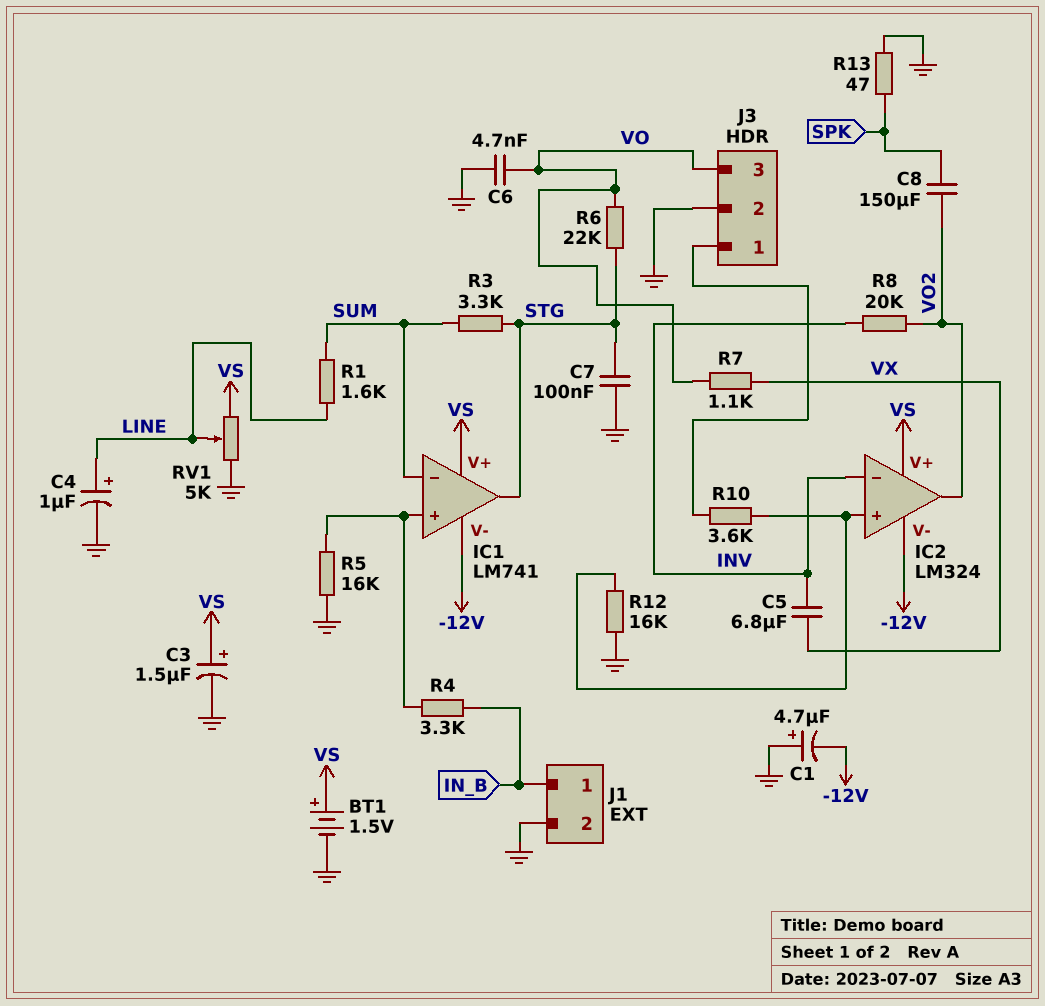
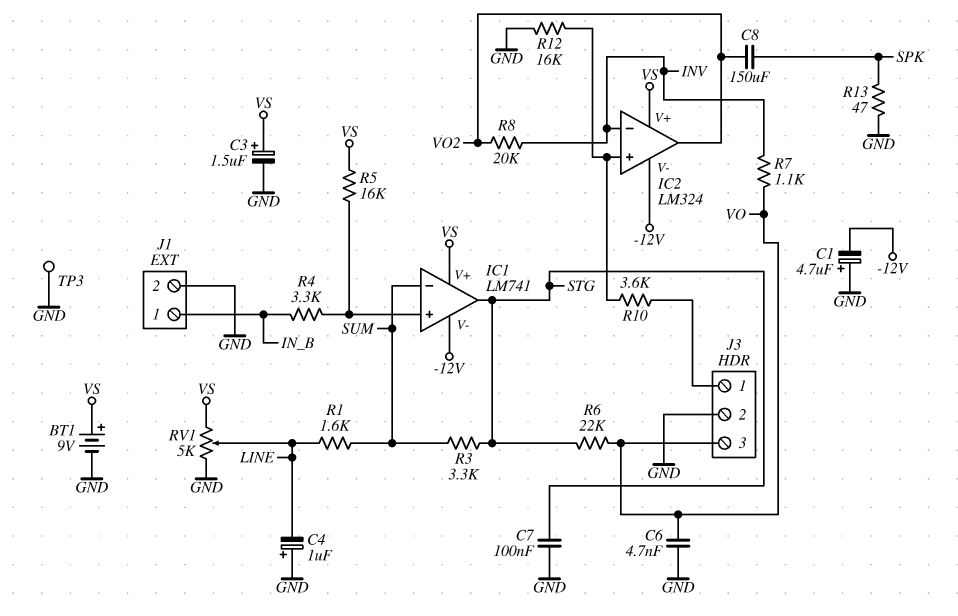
BT1: 1.5V (plus VS, minus GND) -> 9V (plus VS, minus GND)
C4: 1uF (plus LINE, minus GND) -> 1uF (plus GND, minus LINE)
C5: 6.8uF (INV, VX) -> none
R5: 16k (GND, IC1/in+) -> 16k (IC1/in+, VS)
R7: 1.1k (VO, VX) -> 1.1k (INV, VO)
TP3: none -> test point (GND)

